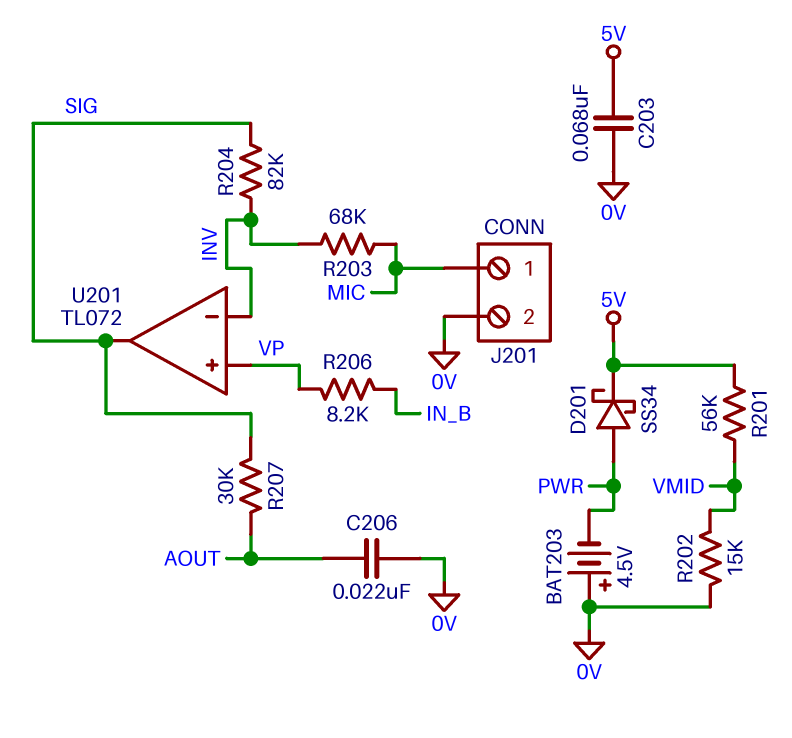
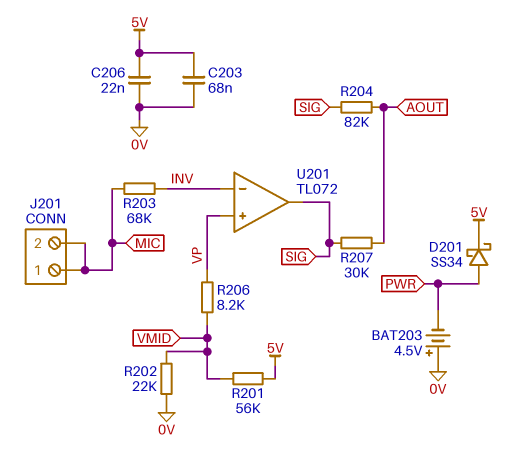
C206: 22nF (0V, AOUT) -> 22nF (0V, 5V)
J201 pin 2: 0V -> MIC
R202: 15k (0V, VMID) -> 22k (0V, VMID)
R204: 82k (INV, SIG) -> 82k (AOUT, SIG)
R206: 8.2k (IN_B, VP) -> 8.2k (VMID, VP)

